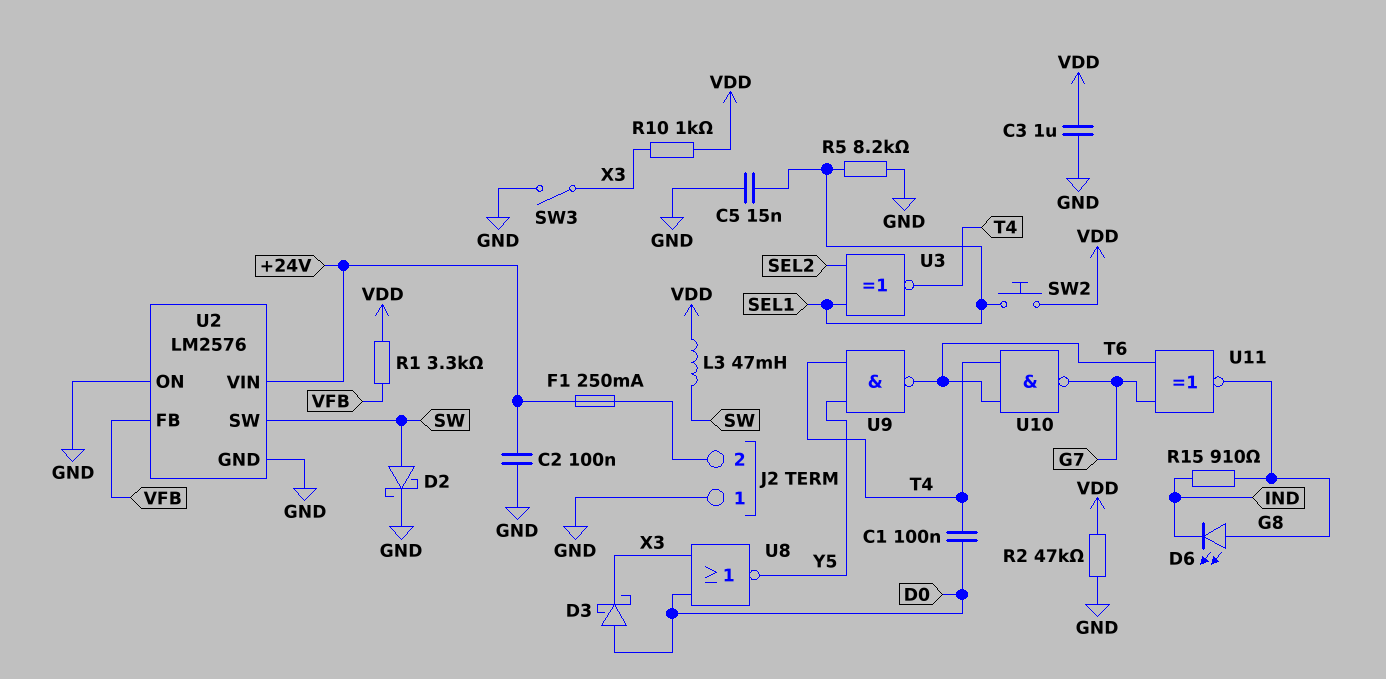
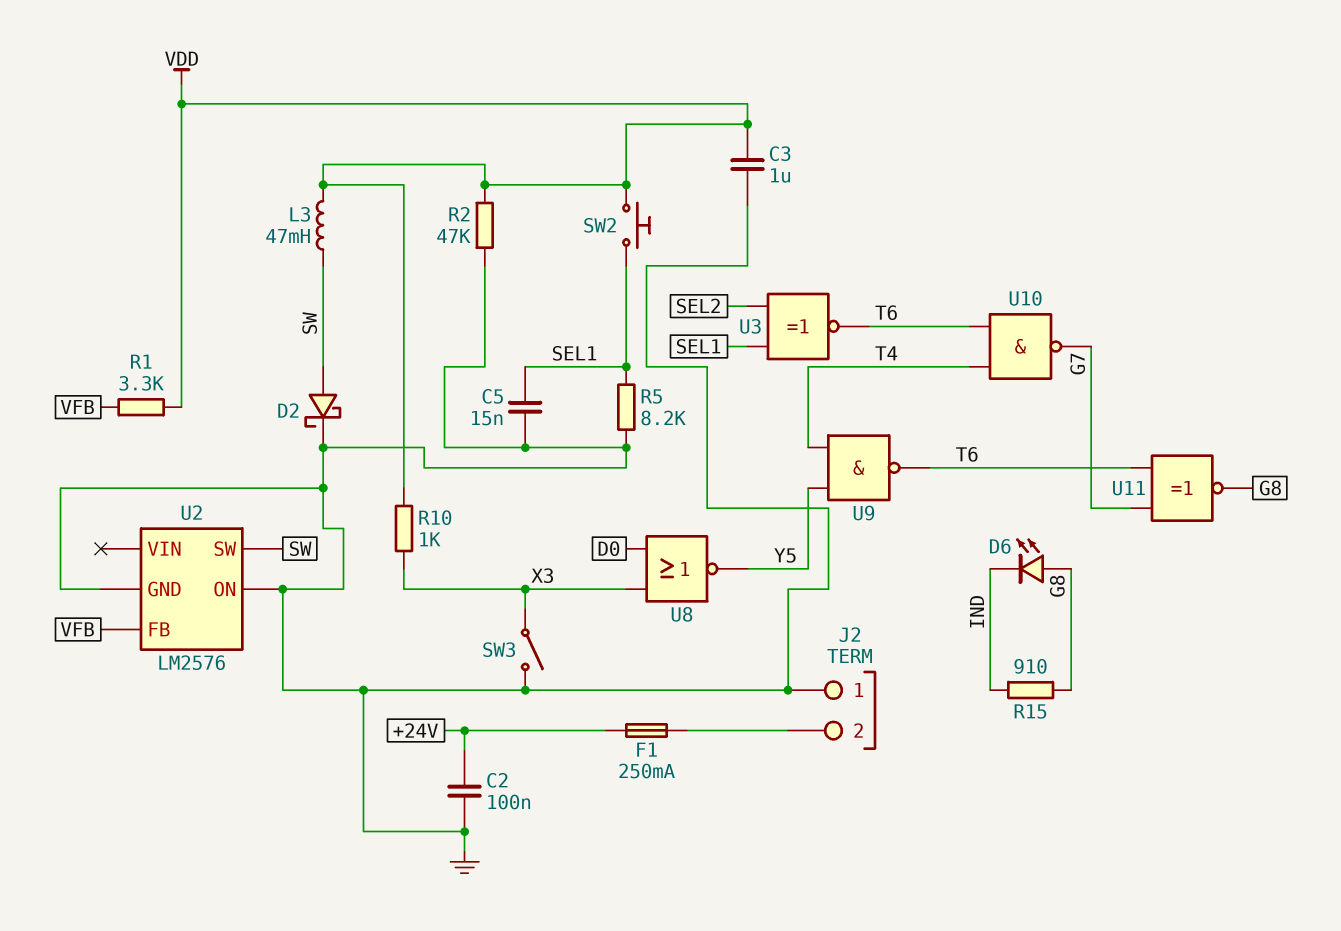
C1: 100nF (D0, T4) -> none
D3: schottky (A D0, K X3) -> none
U2 pin VIN: +24V -> none
U3: XNOR (in SEL1, in SEL2, out T4) -> XNOR (in SEL1, in SEL2, out T6)

